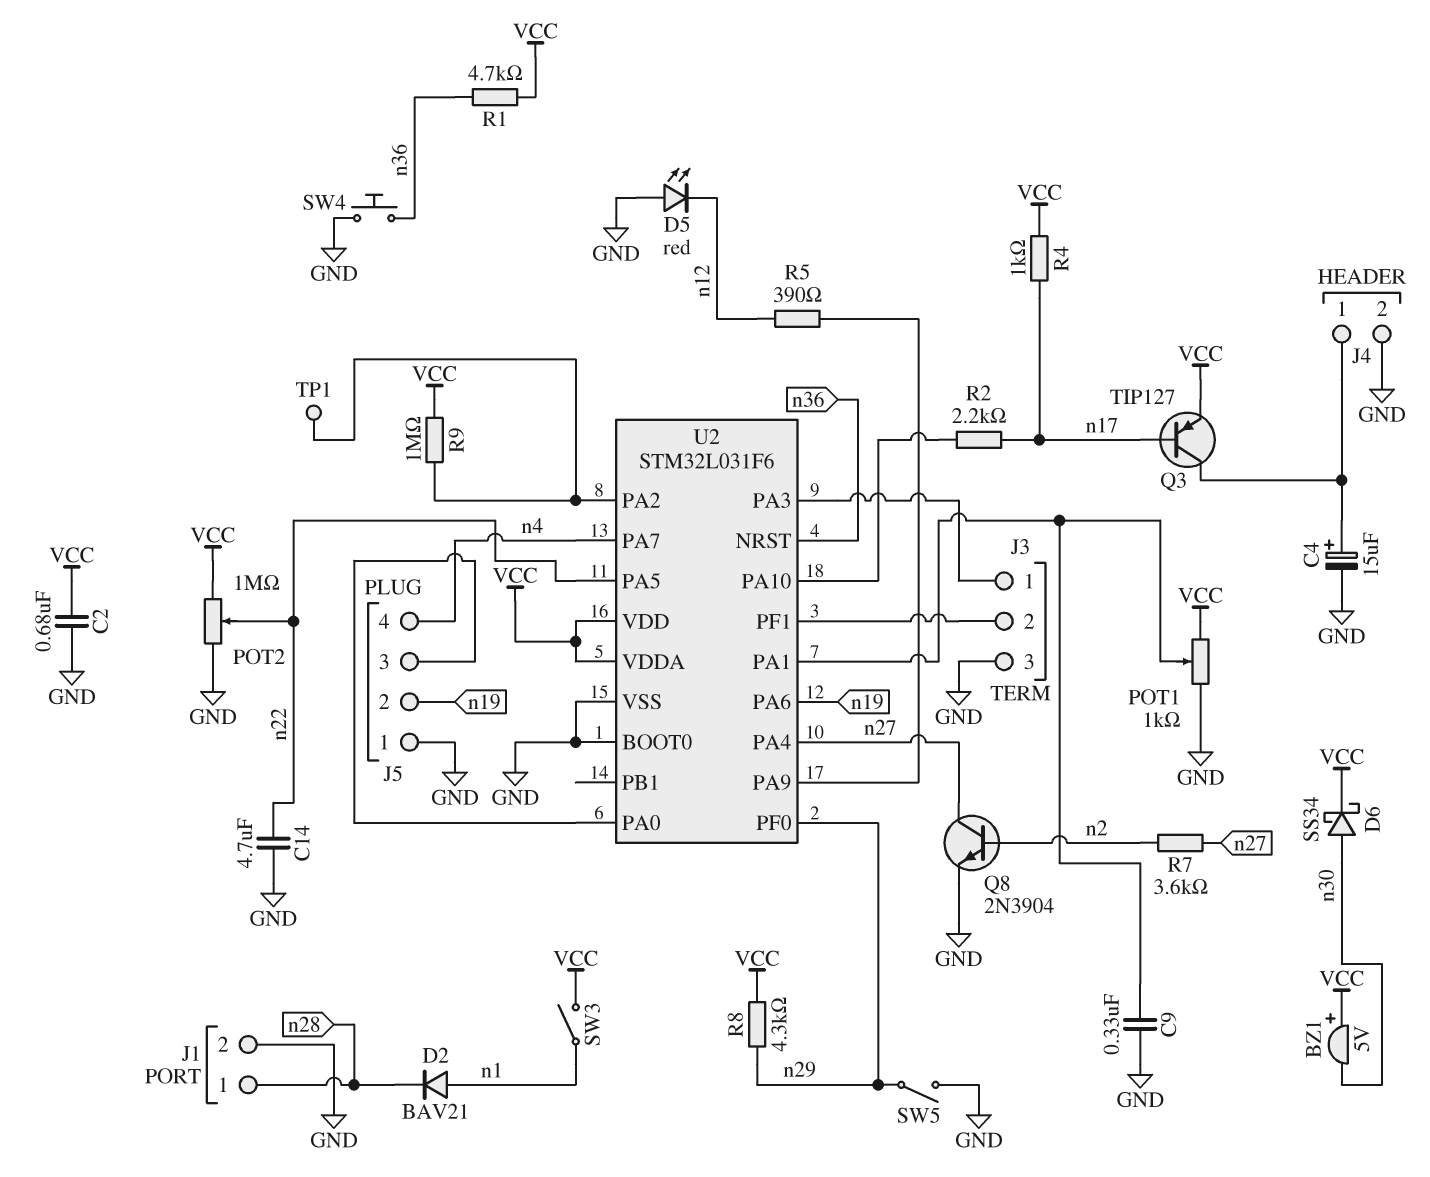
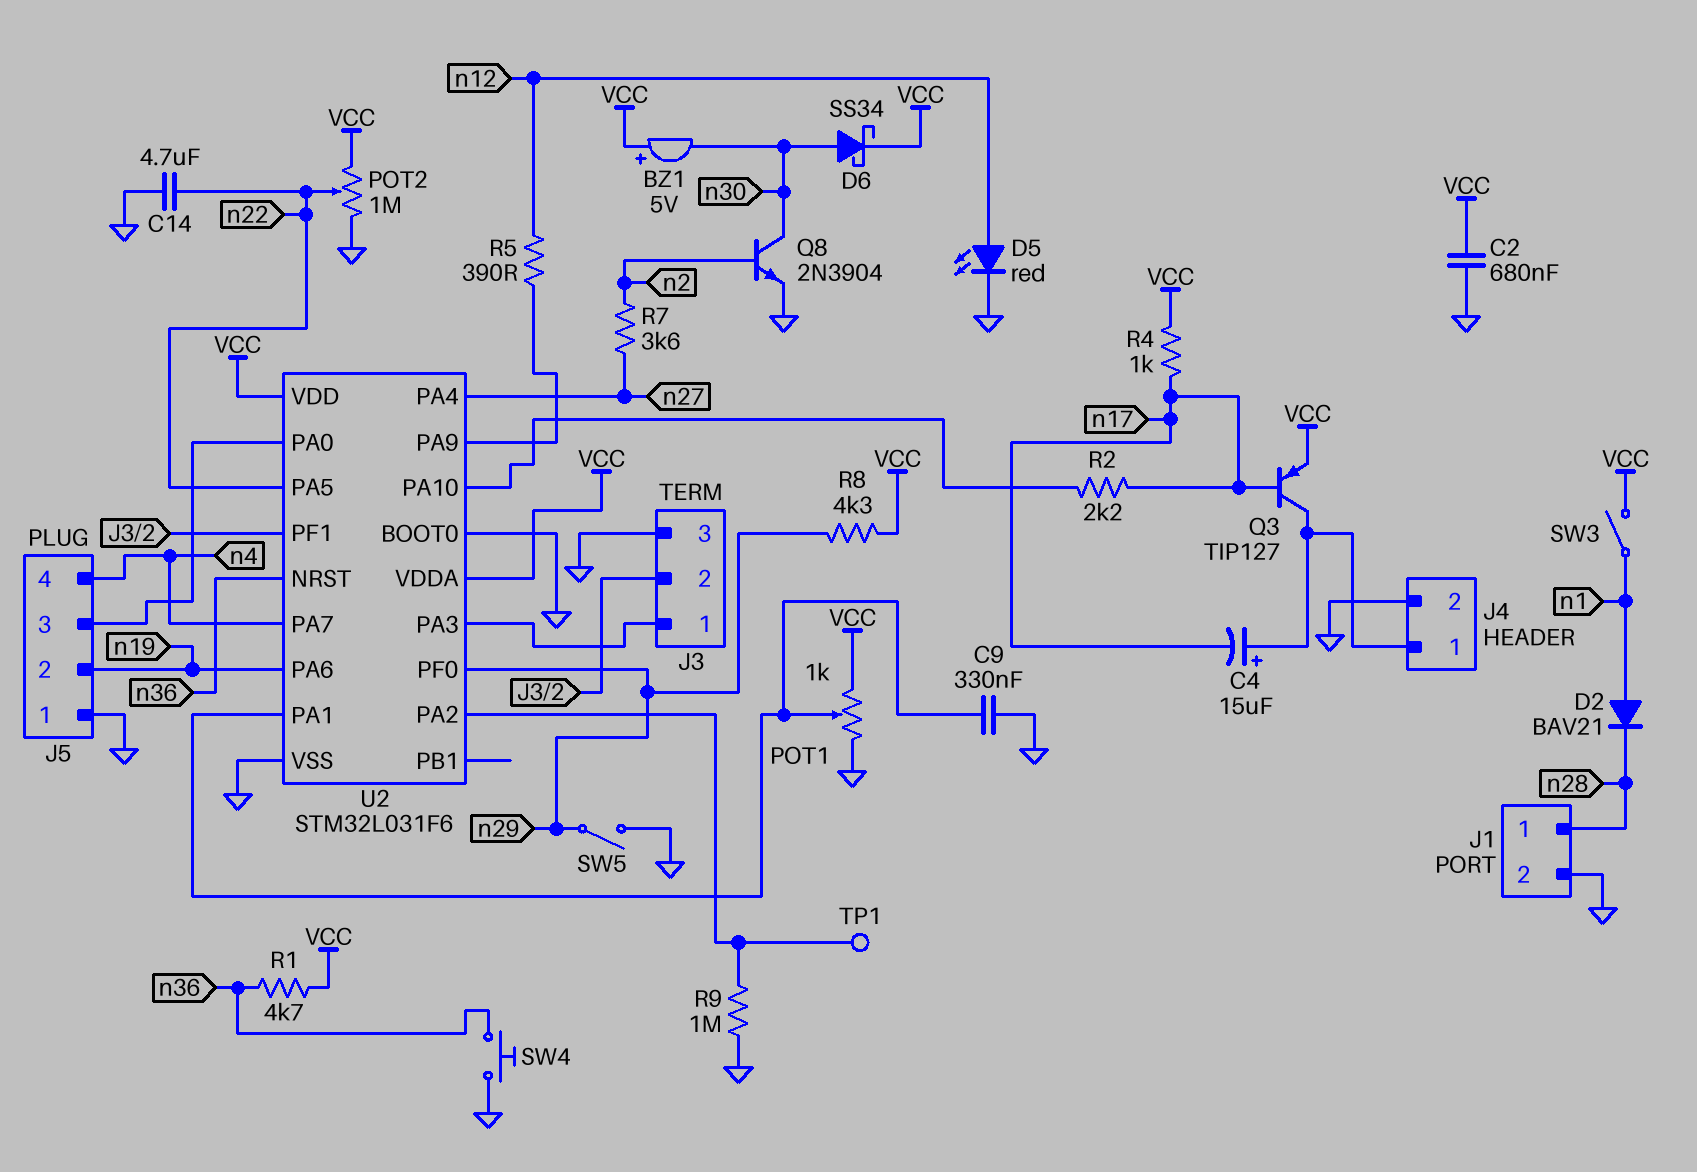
C4: 15uF (plus J4/1, minus GND) -> 15uF (plus J4/1, minus n17)
D5: LED red (A GND, K n12) -> LED red (A n12, K GND)
Q8: NPN 2N3904 (B n2, C n27, E GND) -> NPN 2N3904 (B n2, C n30, E GND)
R9: 1M (U2/PA2, VCC) -> 1M (GND, U2/PA2)

